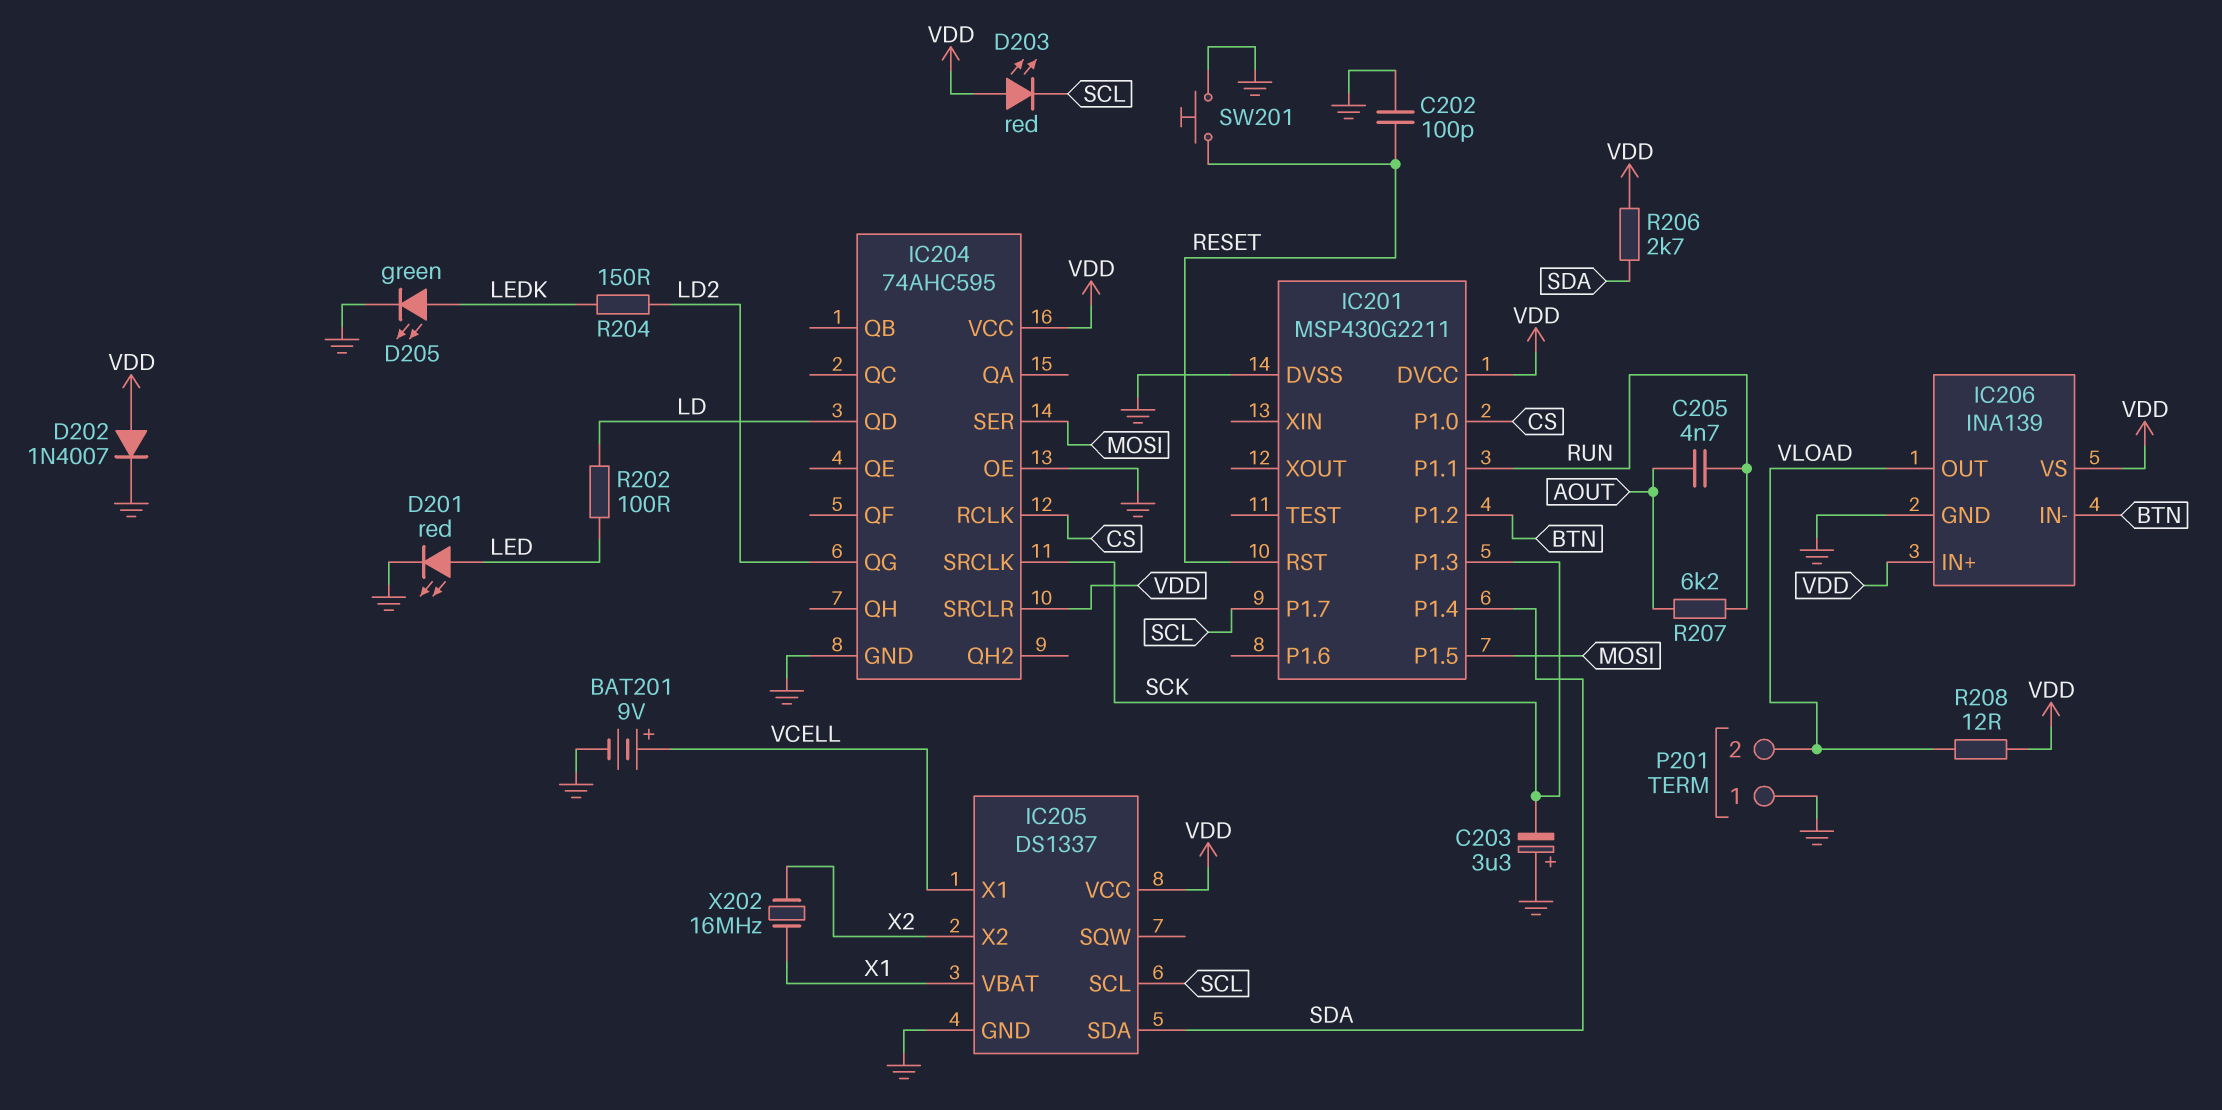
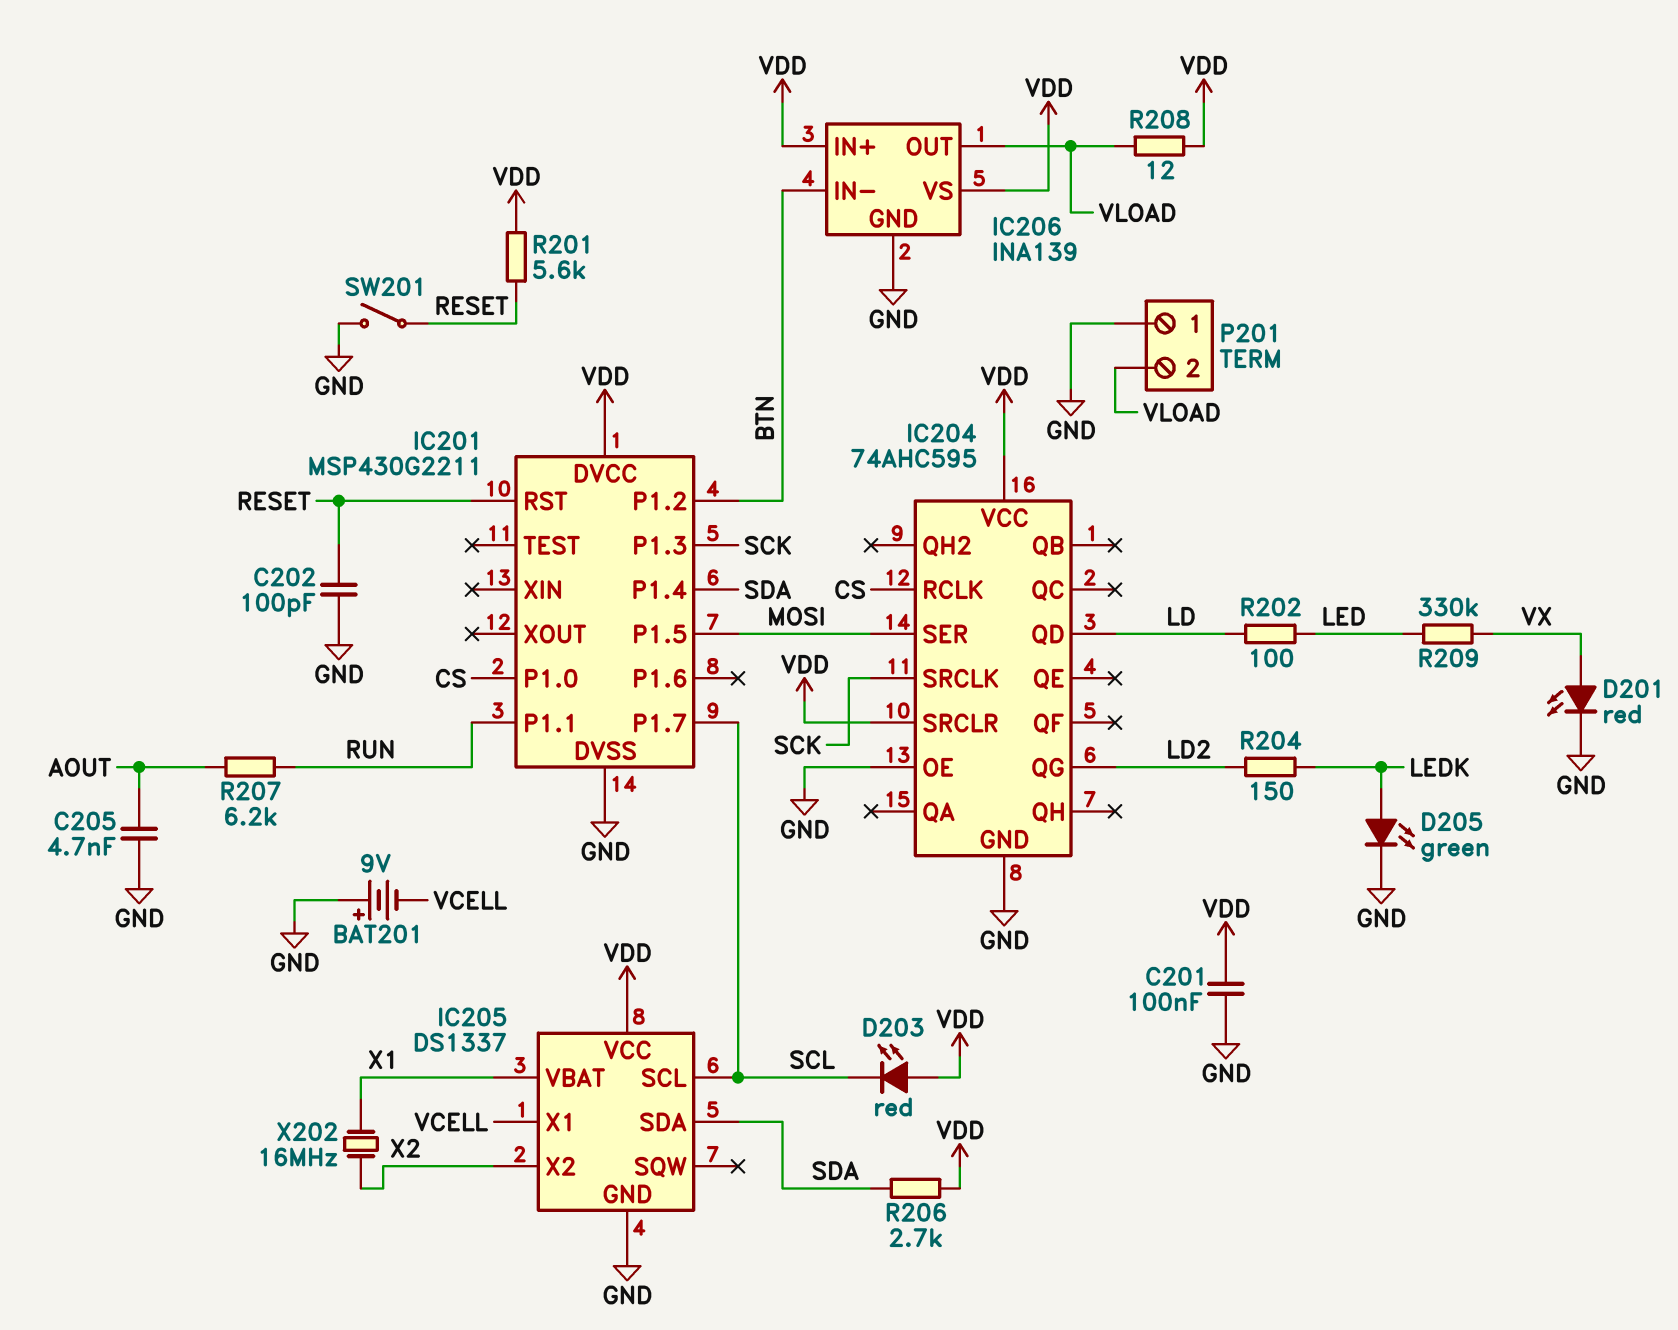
BAT201: 9V (plus VCELL, minus GND) -> 9V (plus GND, minus VCELL)
C201: none -> 100nF (GND, VDD)
C203: 3.3uF (plus GND, minus SCK) -> none
C205: 4.7nF (AOUT, RUN) -> 4.7nF (AOUT, GND)
D201: LED red (A LED, K GND) -> LED red (A VX, K GND)
D202: diode 1N4007 (A VDD, K GND) -> none
R201: none -> 5.6k (RESET, VDD)
R209: none -> 330k (LED, VX)
SW201: button (GND, RESET) -> switch (GND, RESET)

